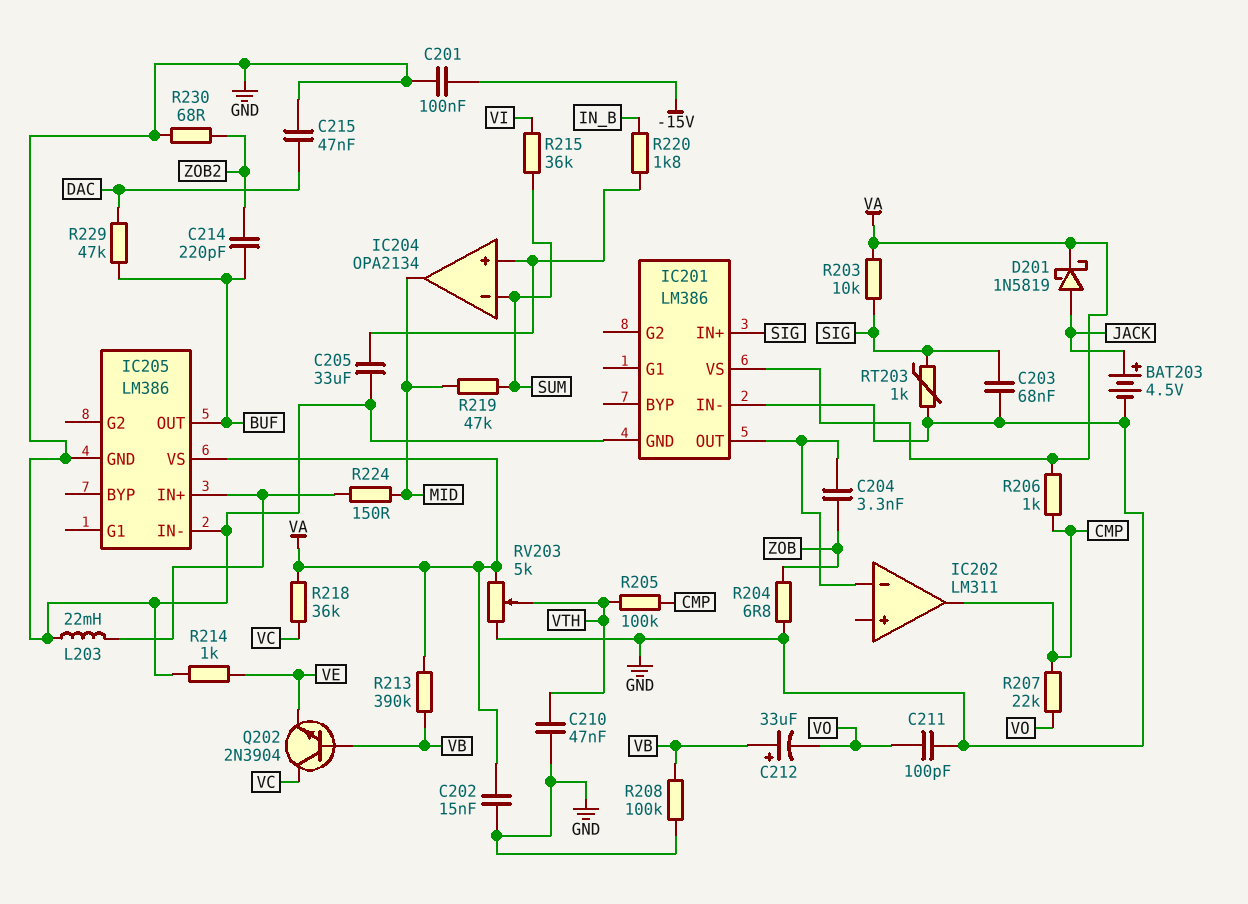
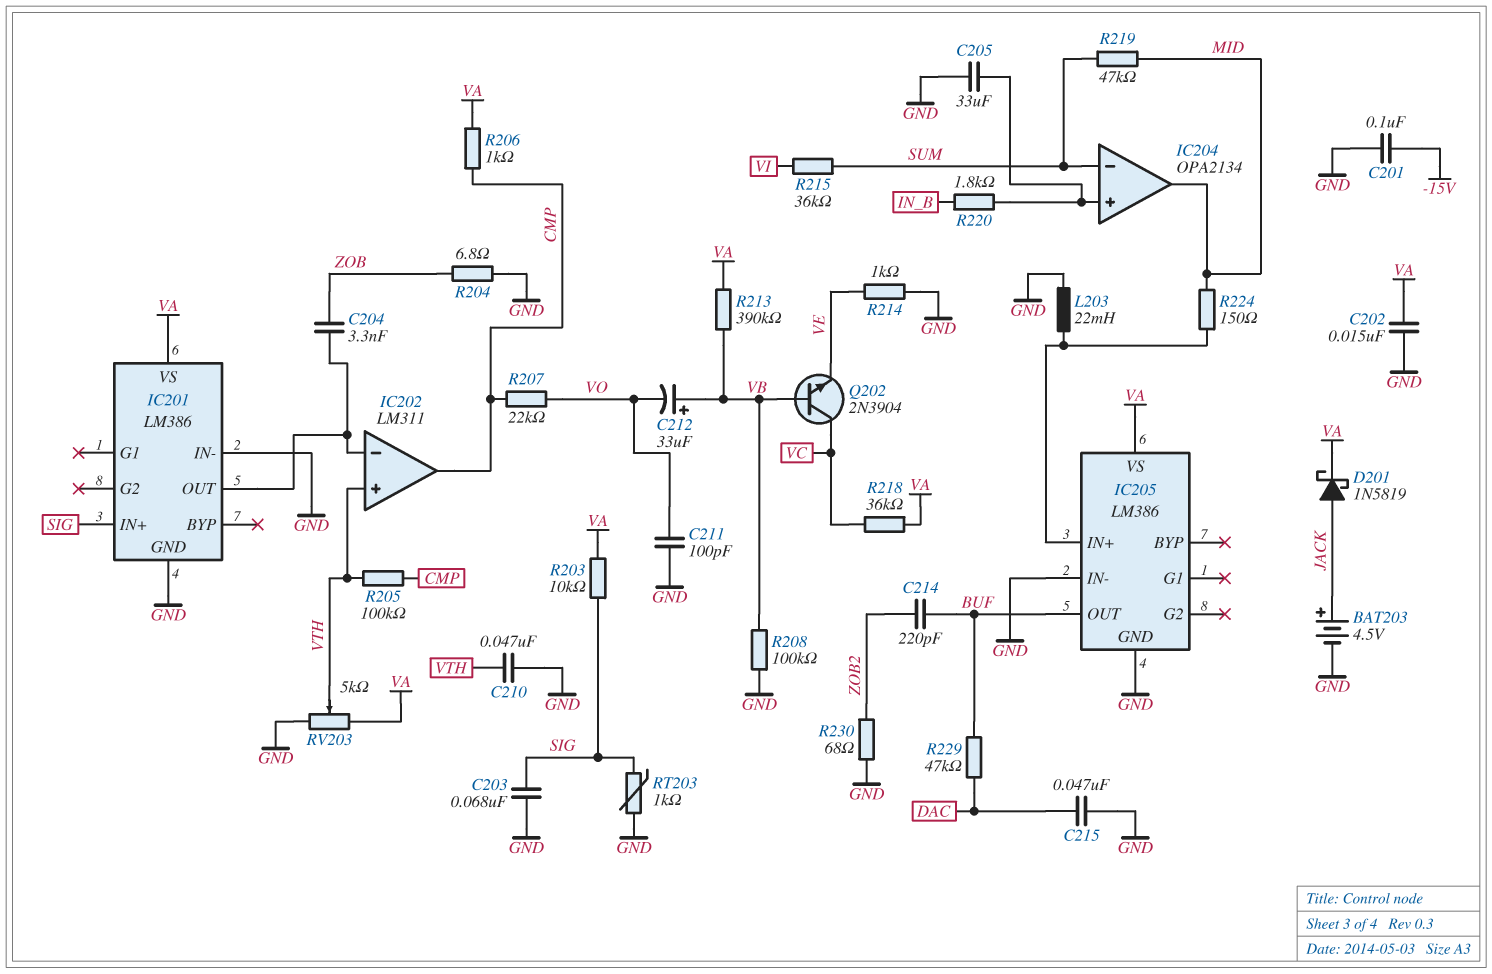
IC202 pin in+: none -> VTH

